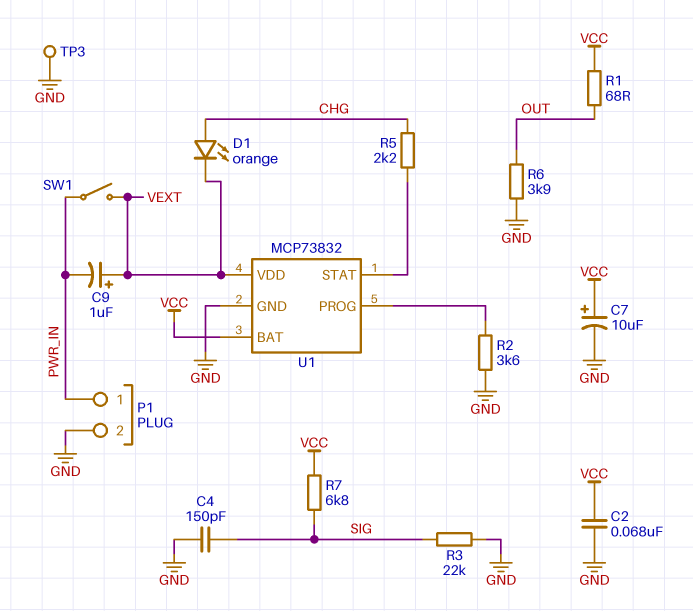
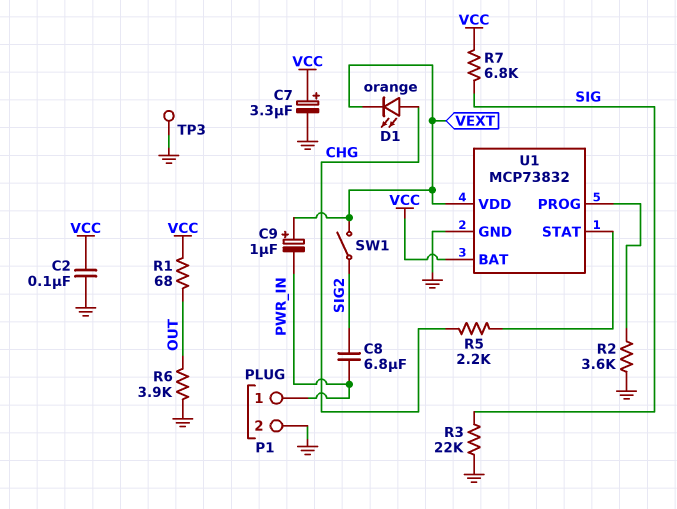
C2: 68nF (GND, VCC) -> 100nF (GND, VCC)
C4: 150pF (GND, SIG) -> none
C7: 10uF (plus VCC, minus GND) -> 3.3uF (plus VCC, minus GND)
C8: none -> 6.8uF (PWR_IN, SIG2)
SW1: switch (PWR_IN, VEXT) -> switch (SIG2, VEXT)

